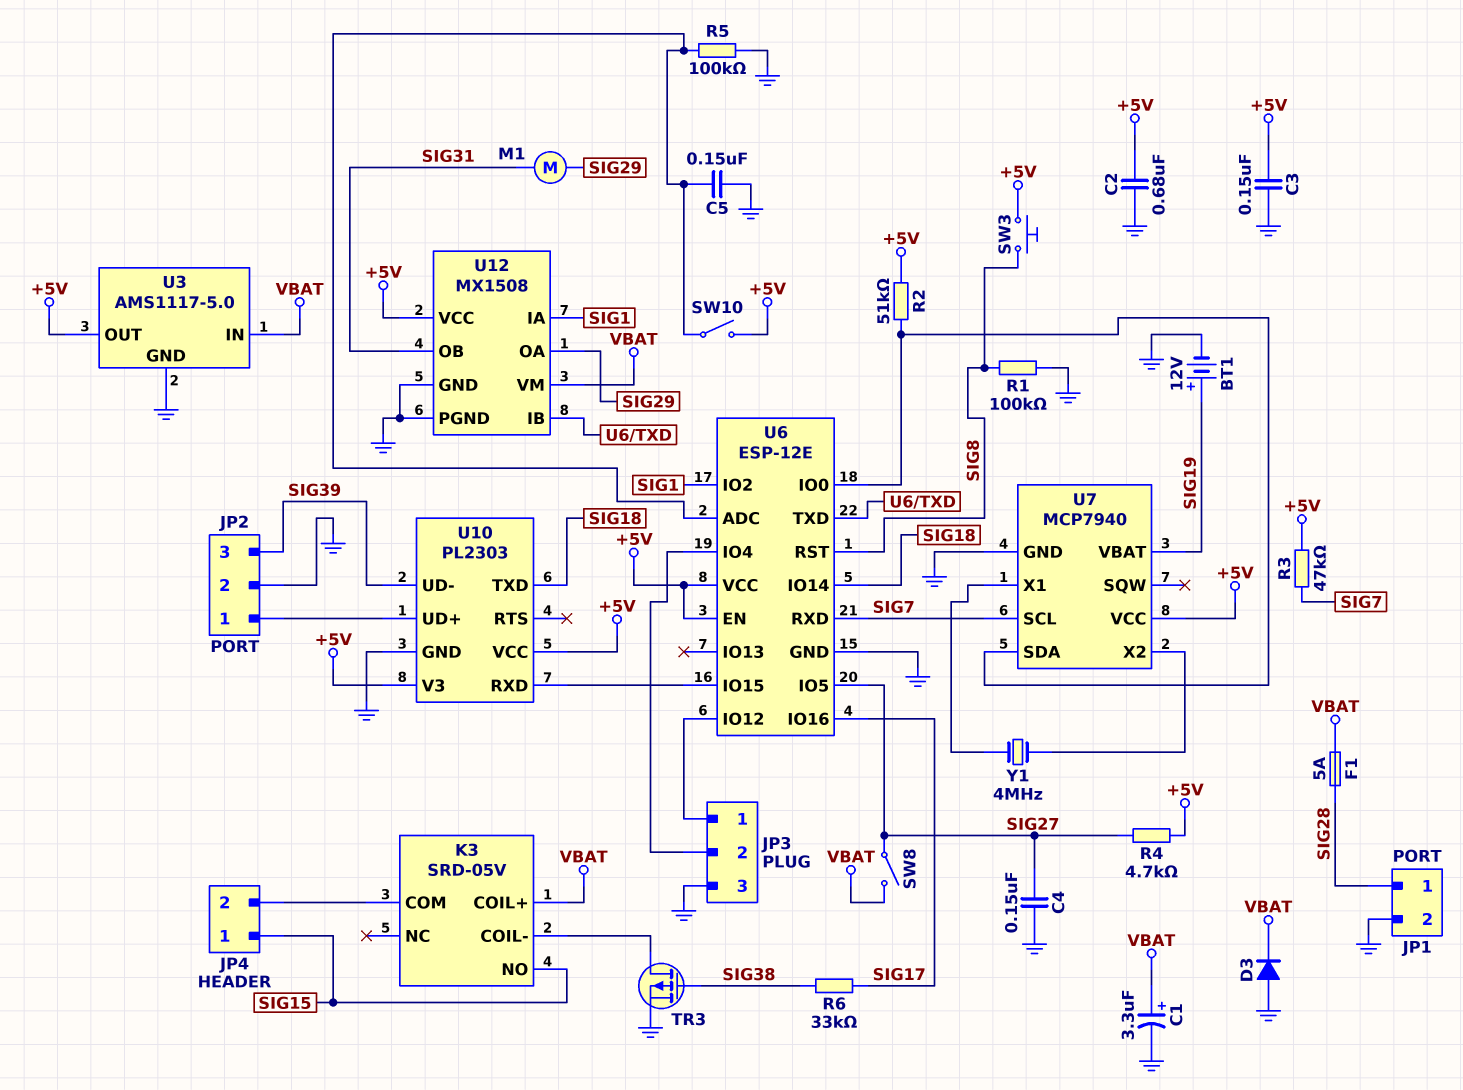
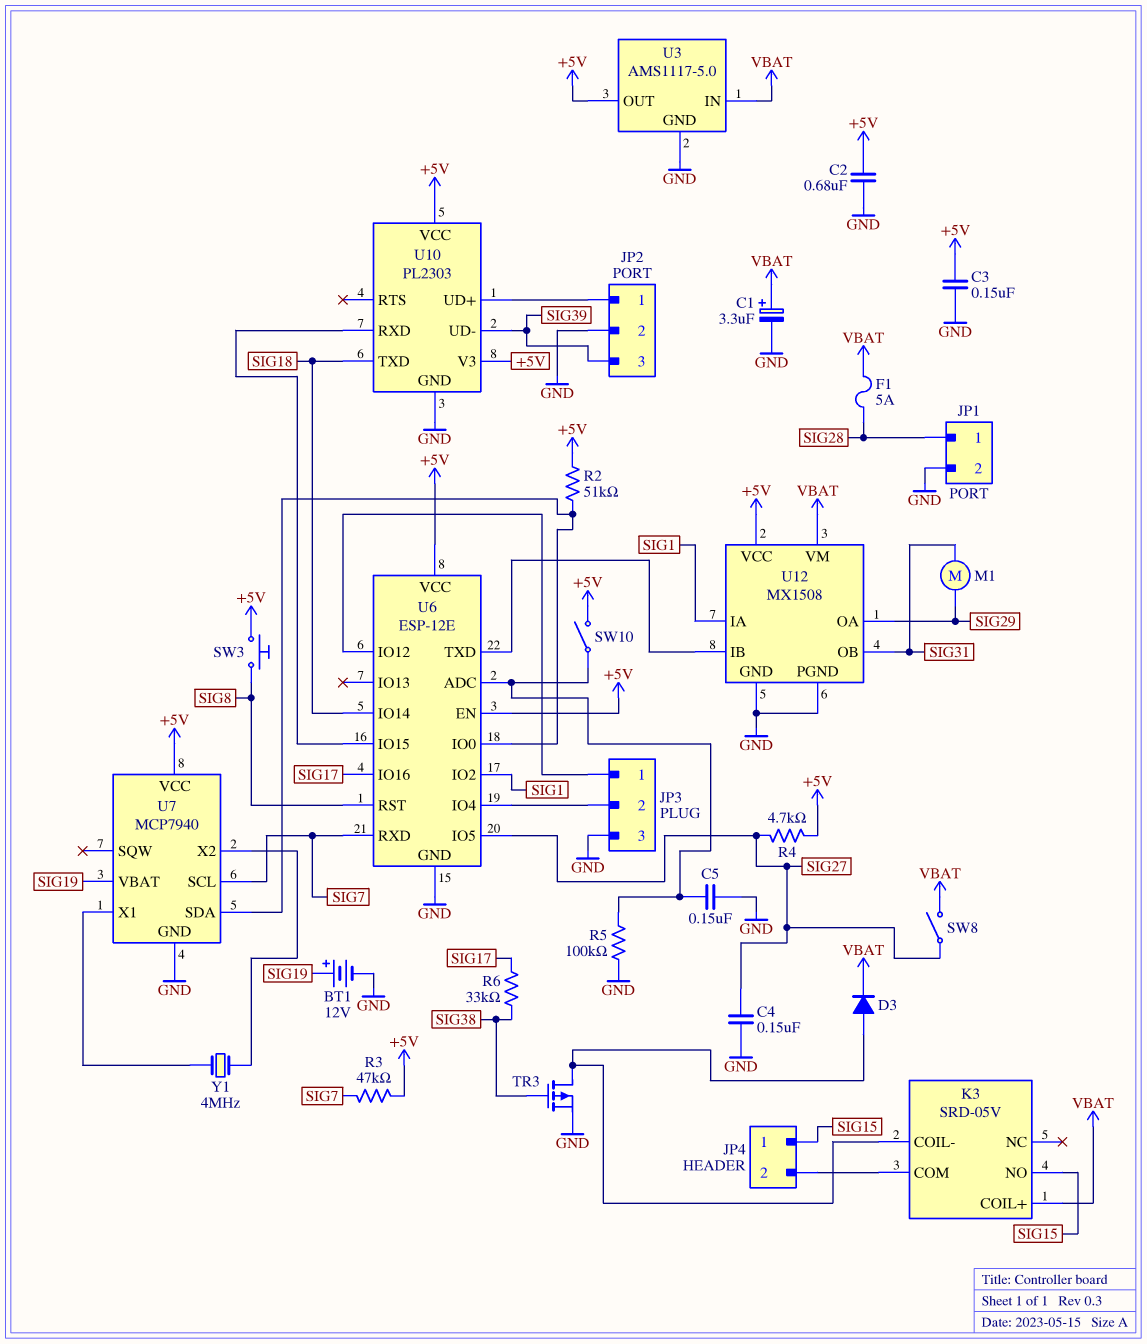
D3: diode (A GND, K VBAT) -> diode (A K3/COIL-, K VBAT)
R1: 100k (GND, SIG8) -> none

